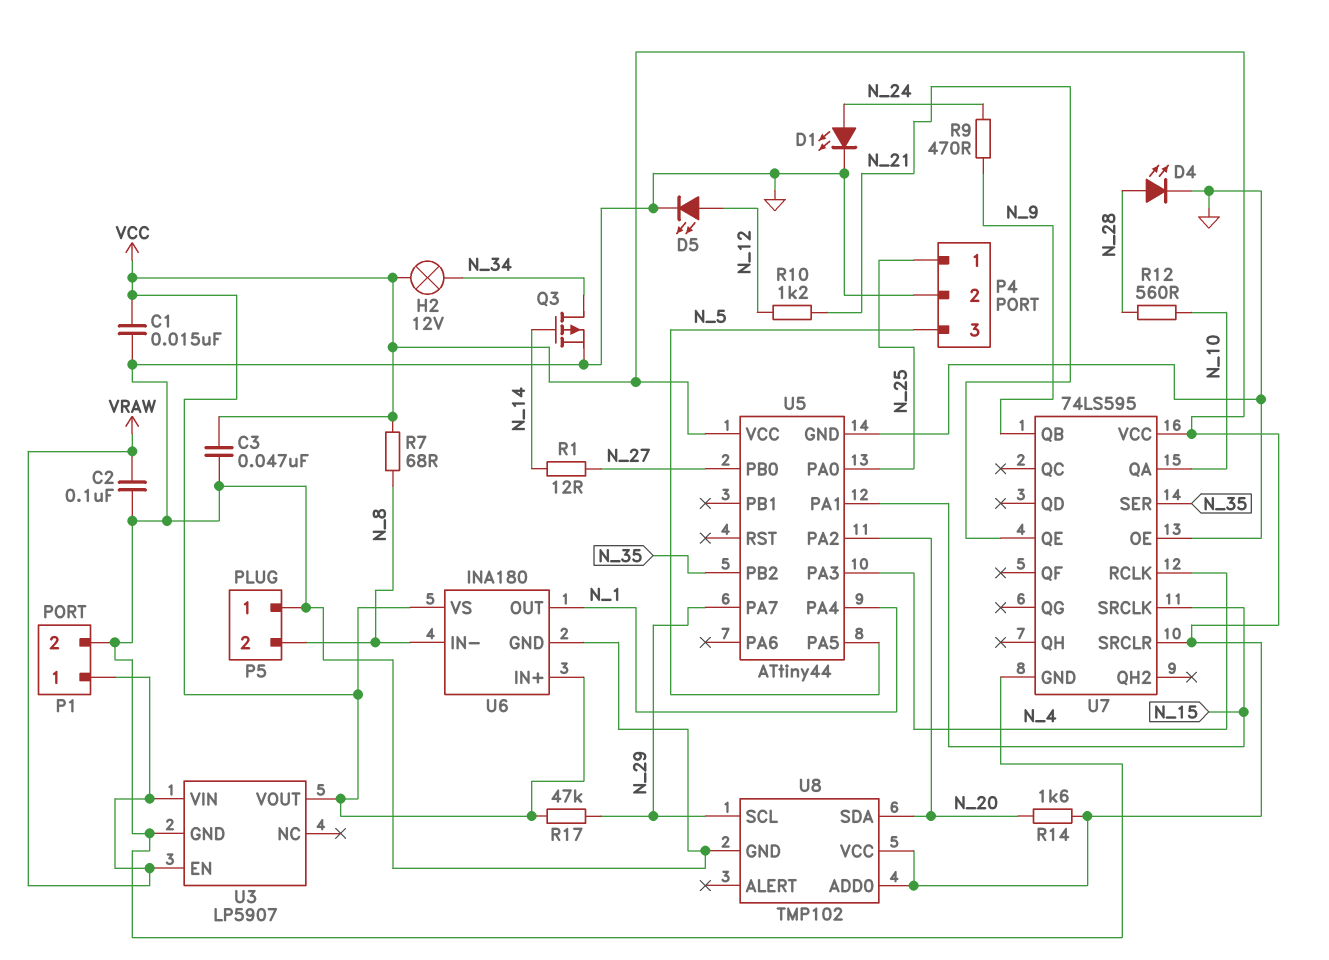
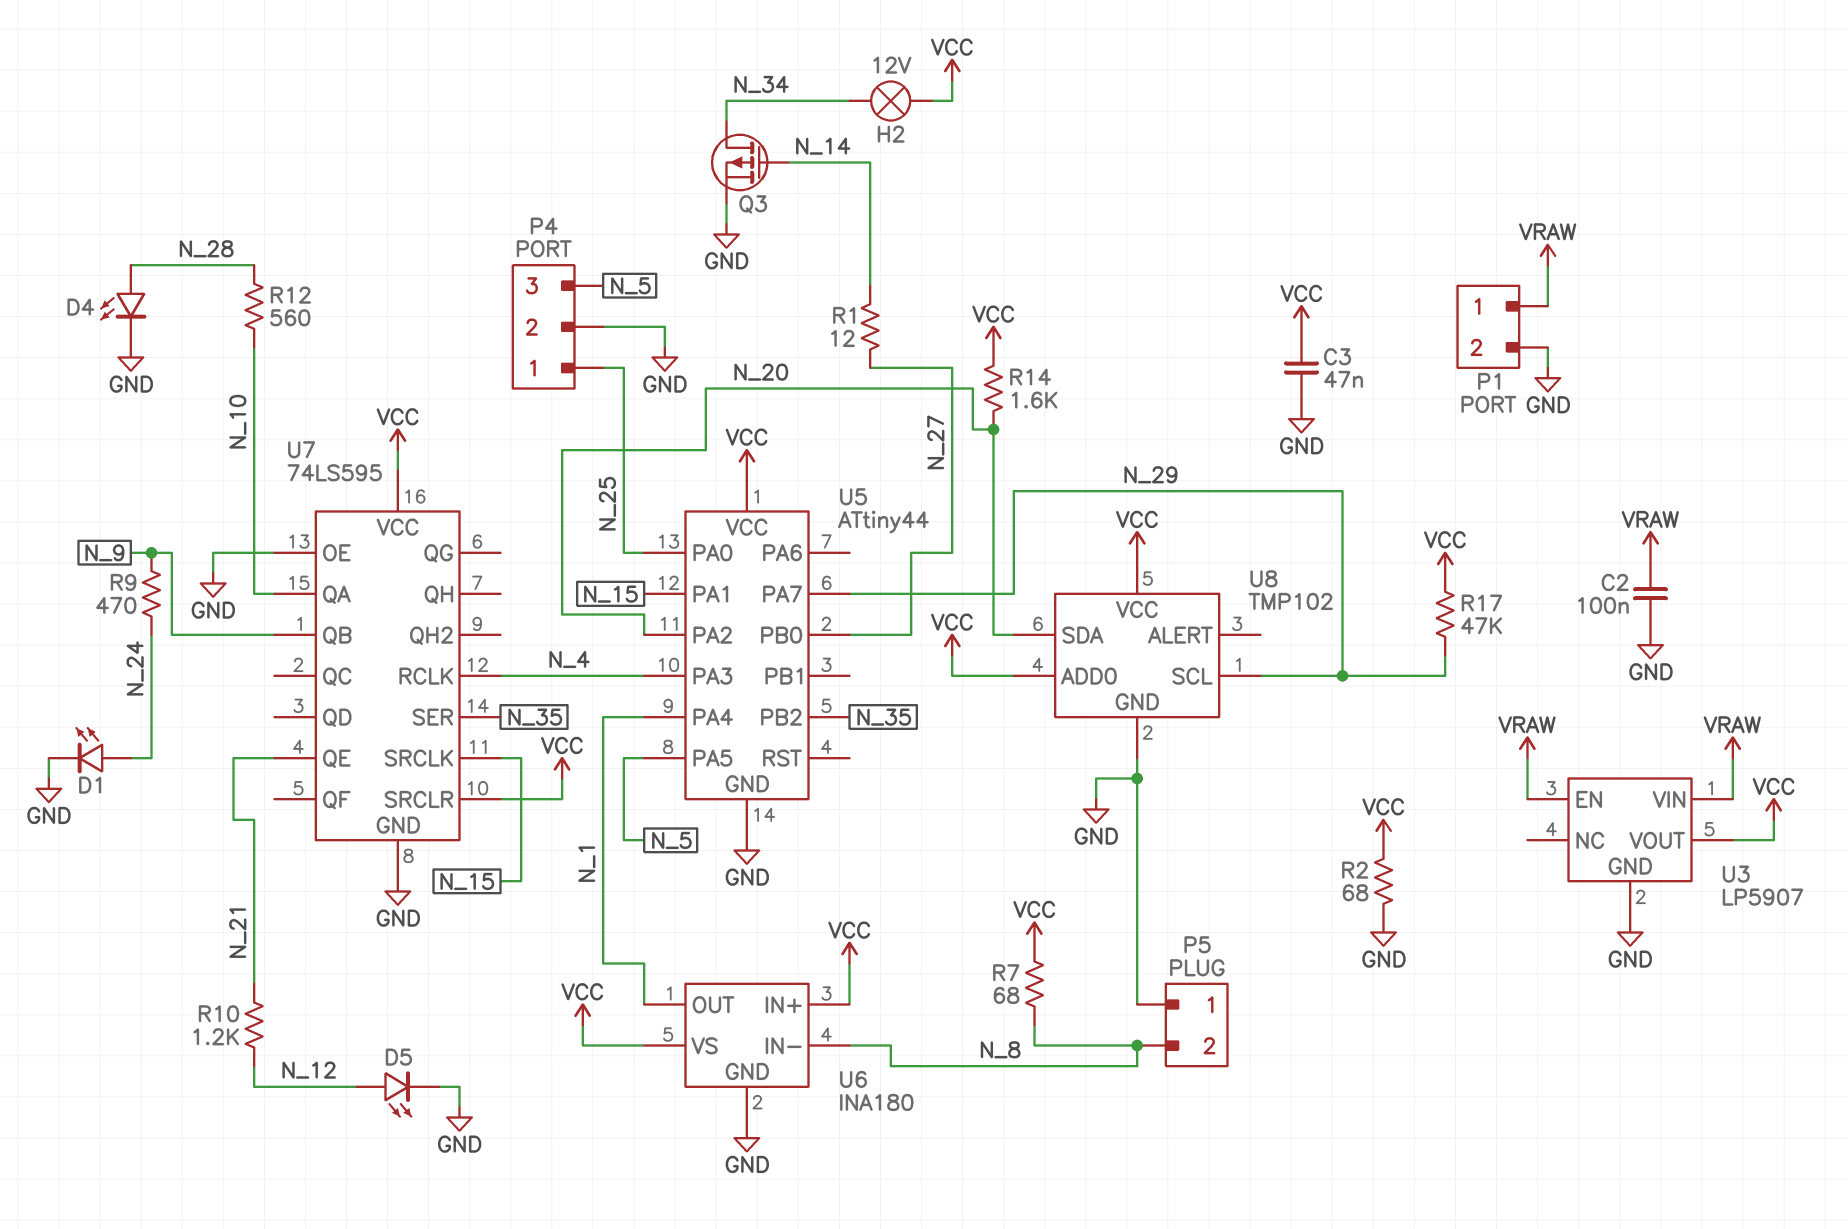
C1: 15nF (GND, VCC) -> none
R2: none -> 68 (GND, VCC)

